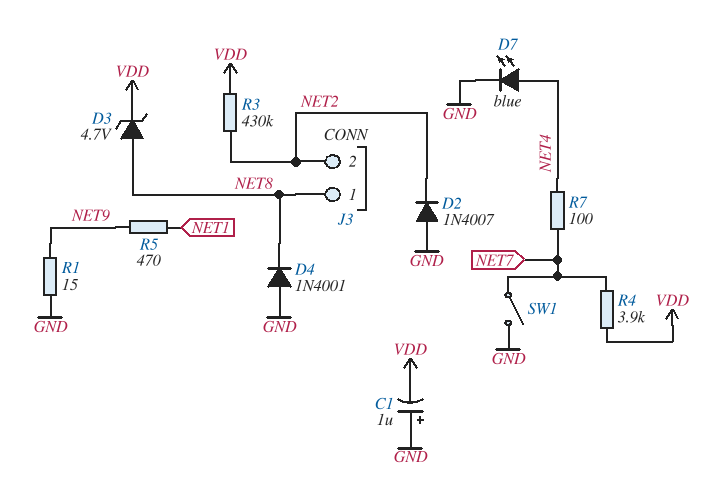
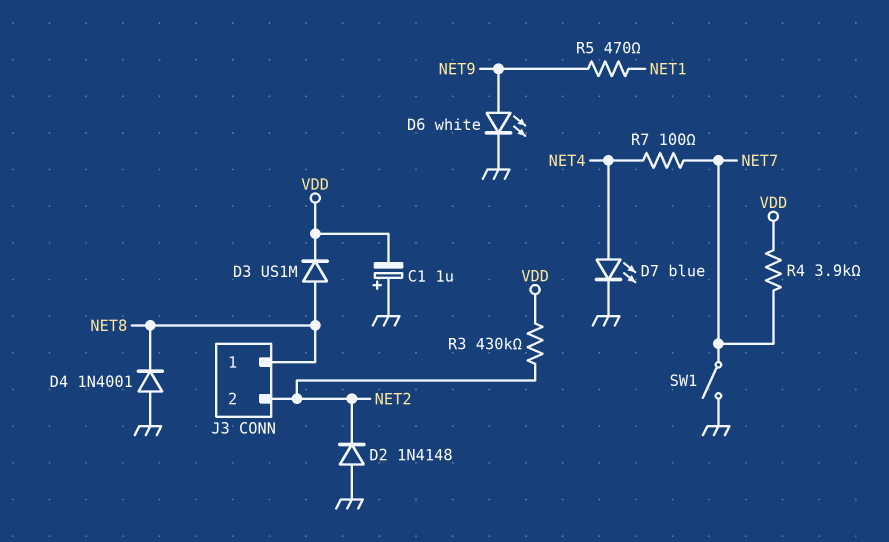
D2: diode 1N4007 (A GND, K NET2) -> diode 1N4148 (A GND, K NET2)
D3: zener 4.7V (A NET8, K VDD) -> diode US1M (A NET8, K VDD)
D6: none -> LED white (A NET9, K GND)
R1: 15 (GND, NET9) -> none

